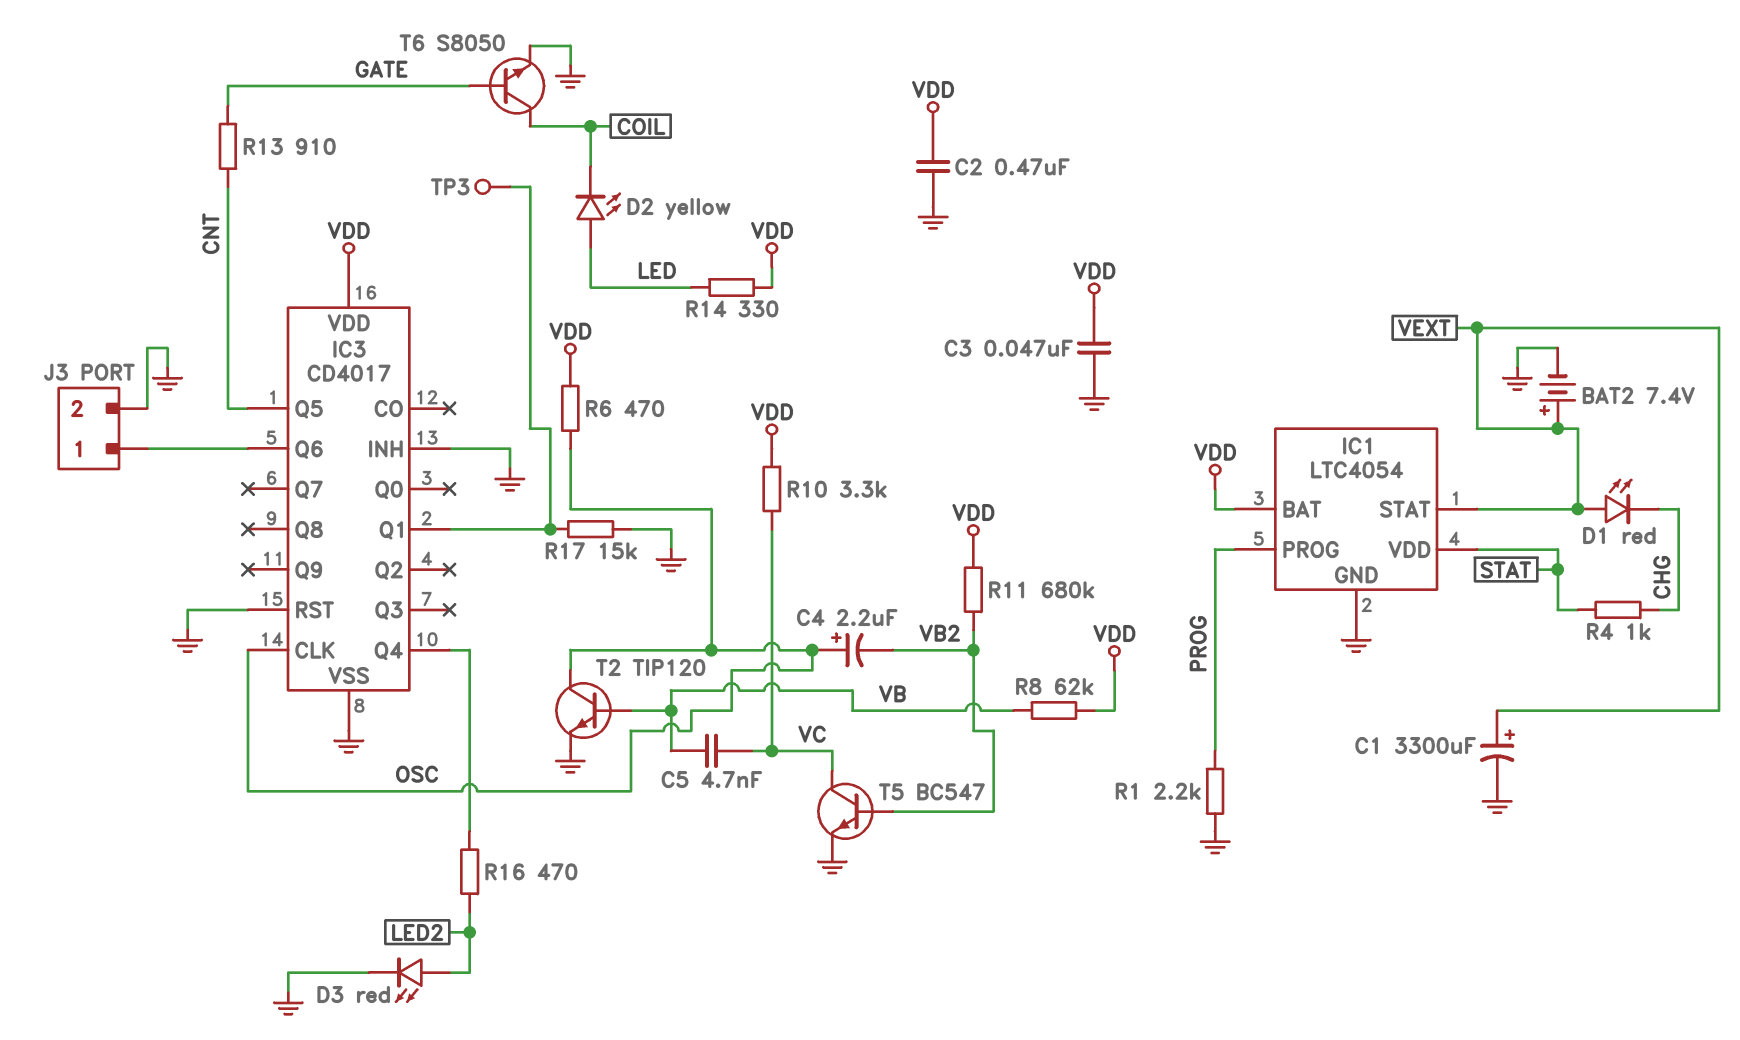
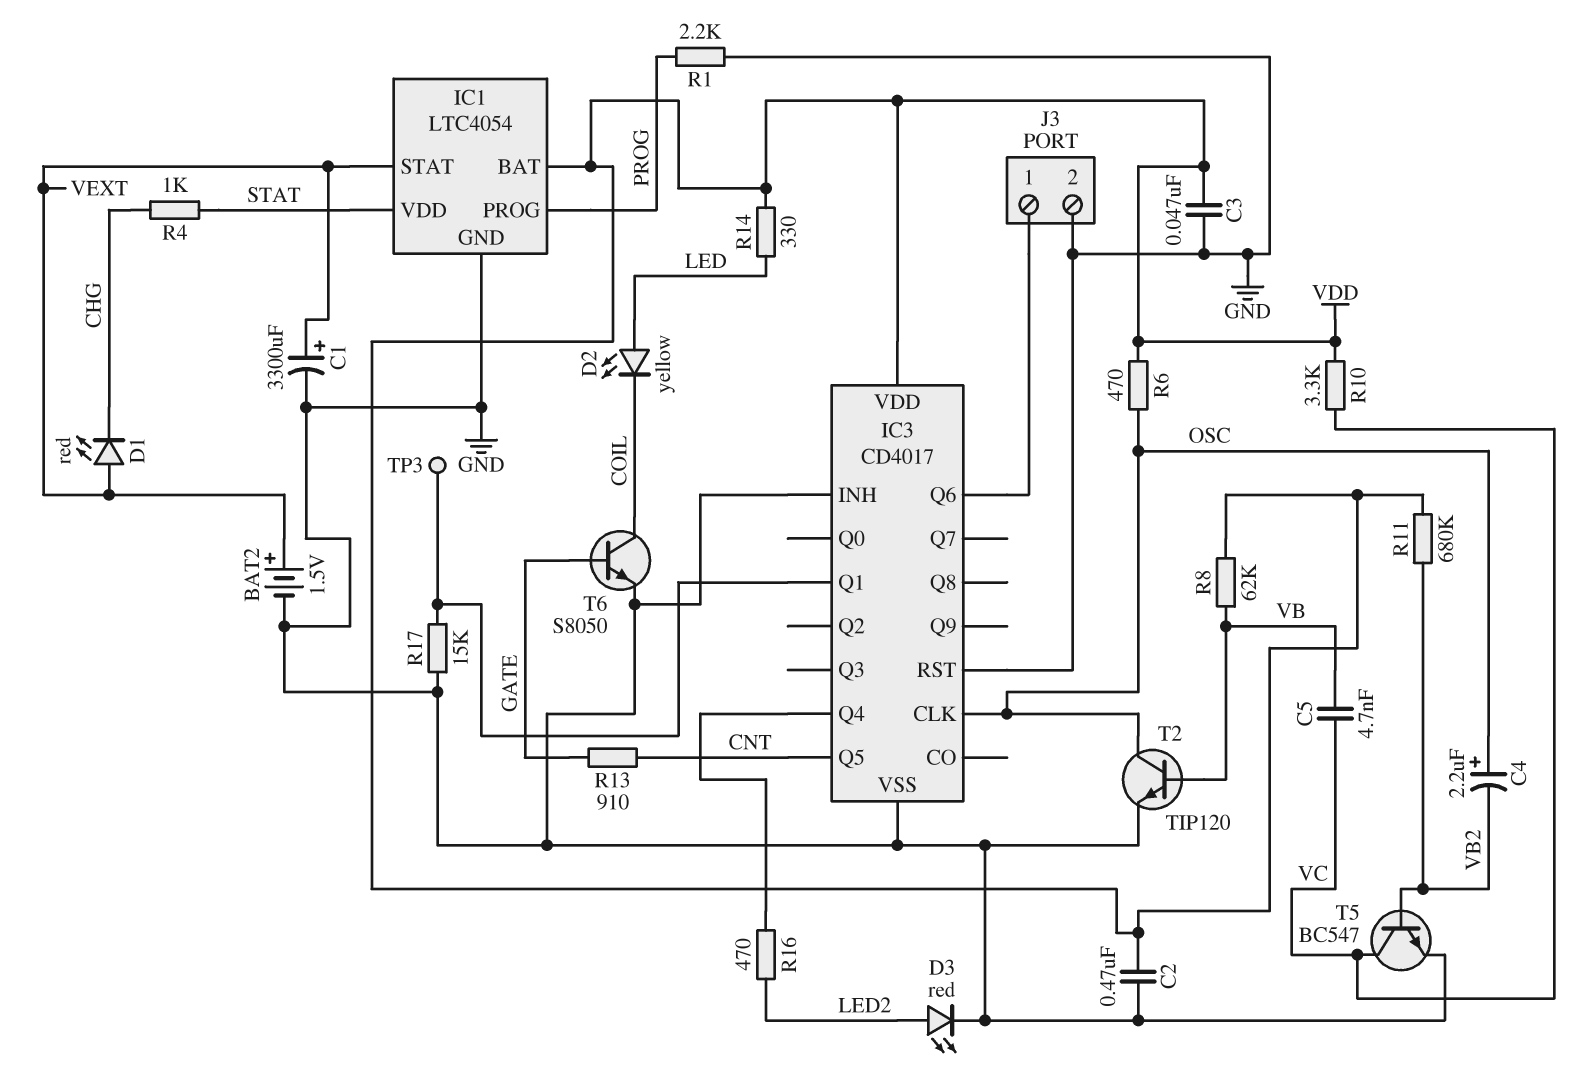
BAT2: 7.4V (plus VEXT, minus GND) -> 1.5V (plus VEXT, minus GND)

